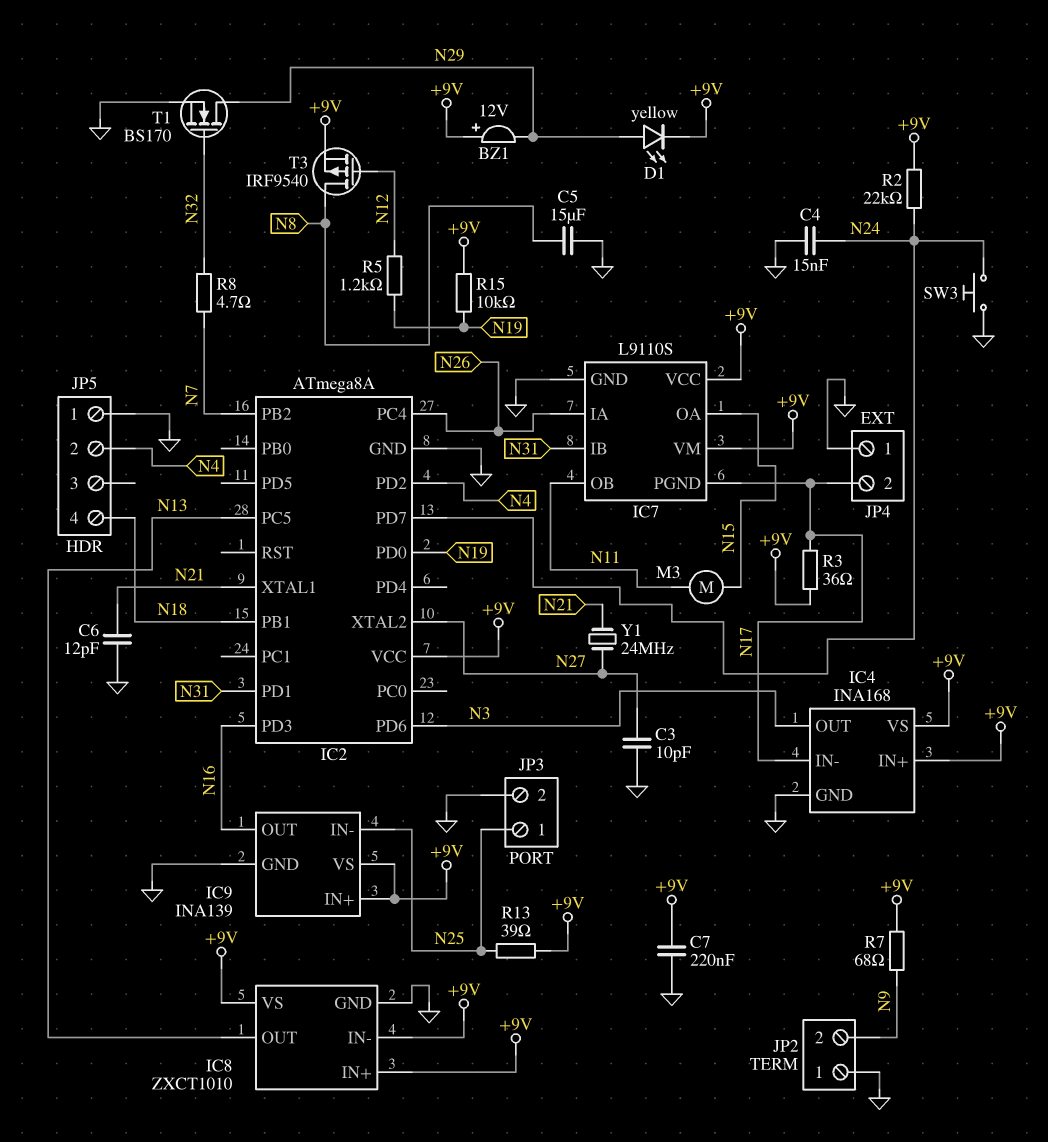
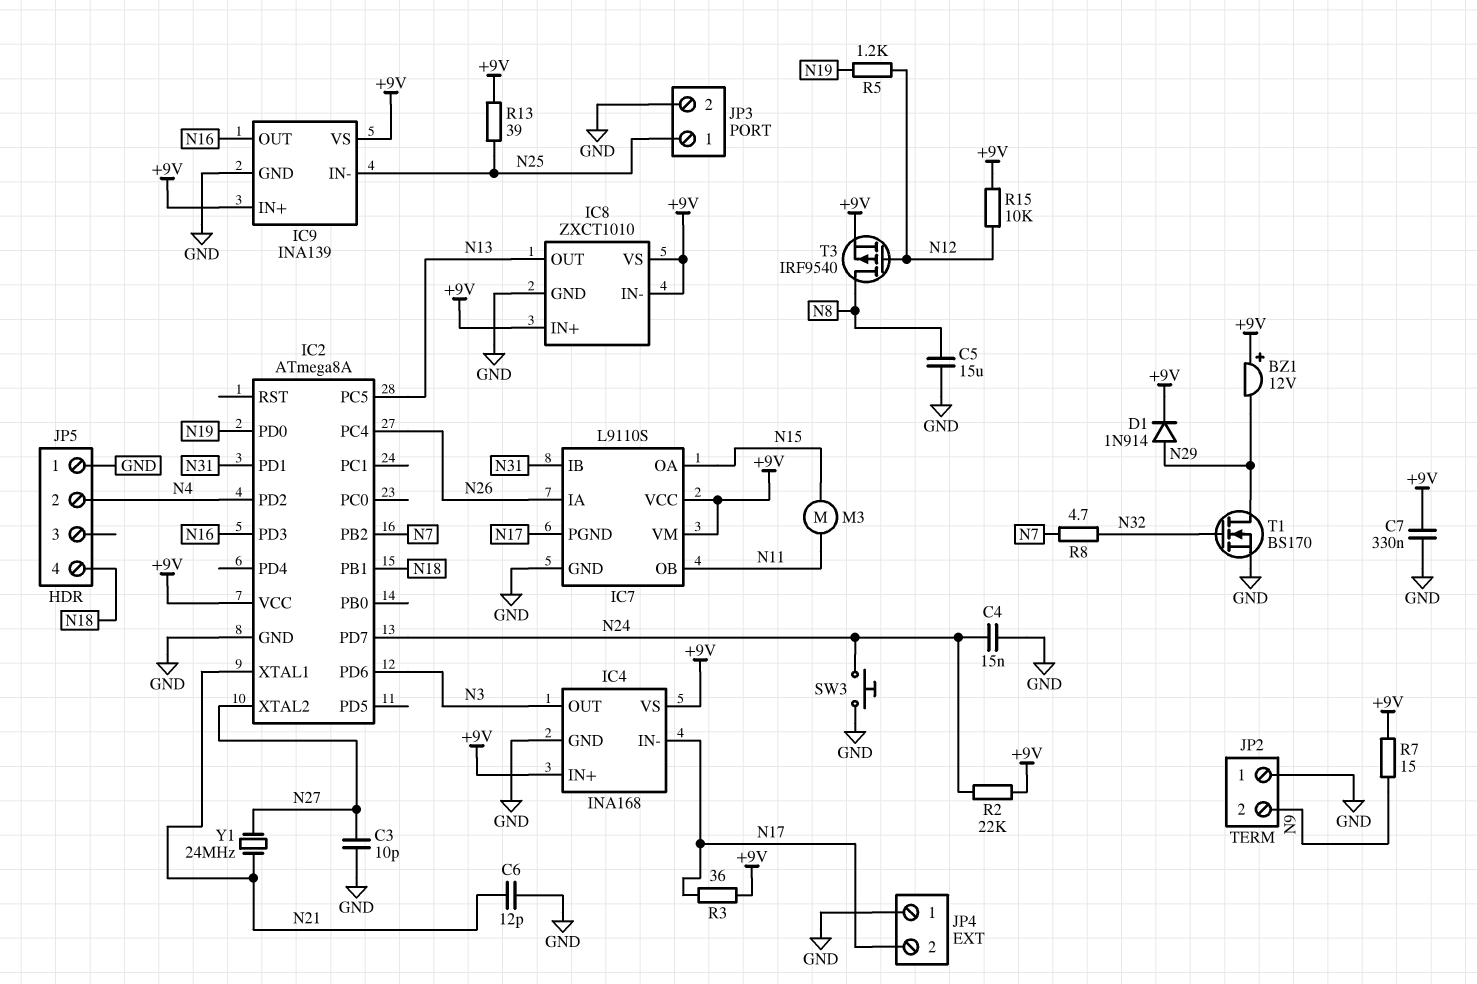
C7: 220nF (+9V, GND) -> 330nF (+9V, GND)
D1: LED yellow (A N29, K +9V) -> diode 1N914 (A N29, K +9V)
R7: 68 (+9V, N9) -> 15 (+9V, N9)
R15: 10k (+9V, N19) -> 10k (+9V, N12)

